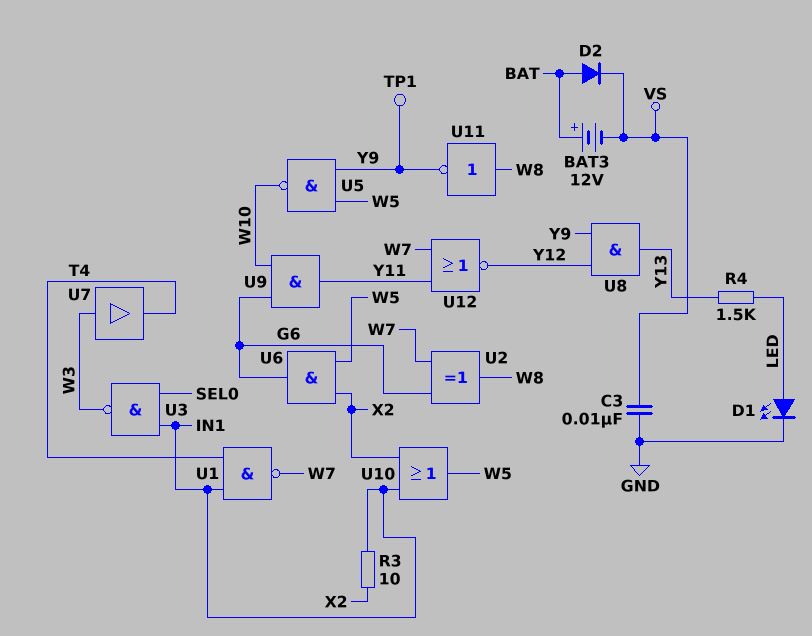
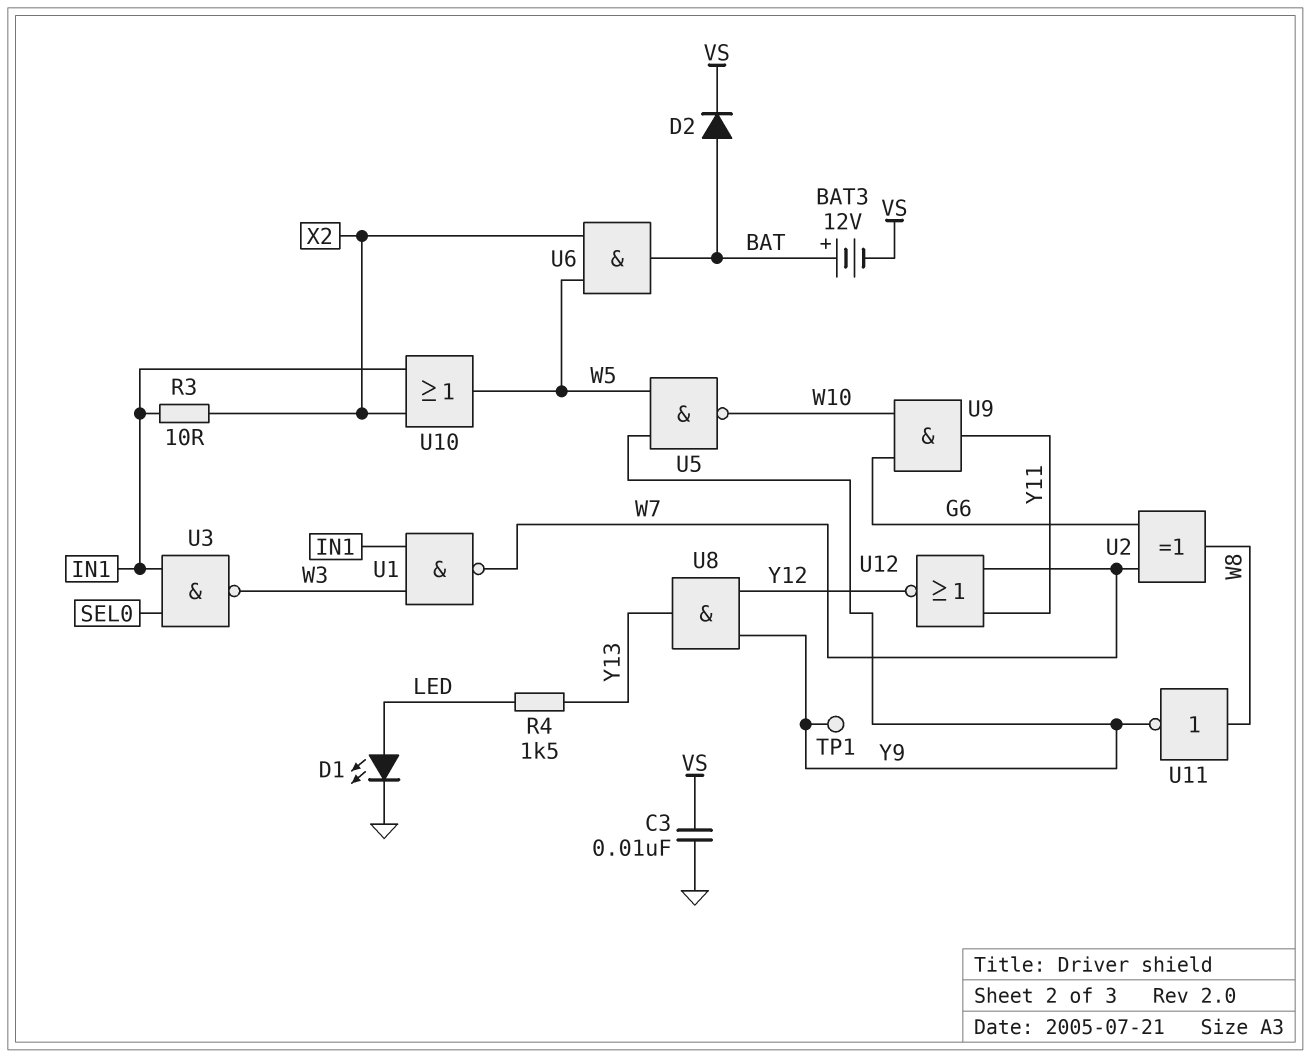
U1: NAND (in IN1, in T4, out W7) -> NAND (in IN1, in W3, out W7)
U6: AND (in W5, in X2, out G6) -> AND (in W5, in X2, out BAT)
U7: buffer (in W3, out T4) -> none

